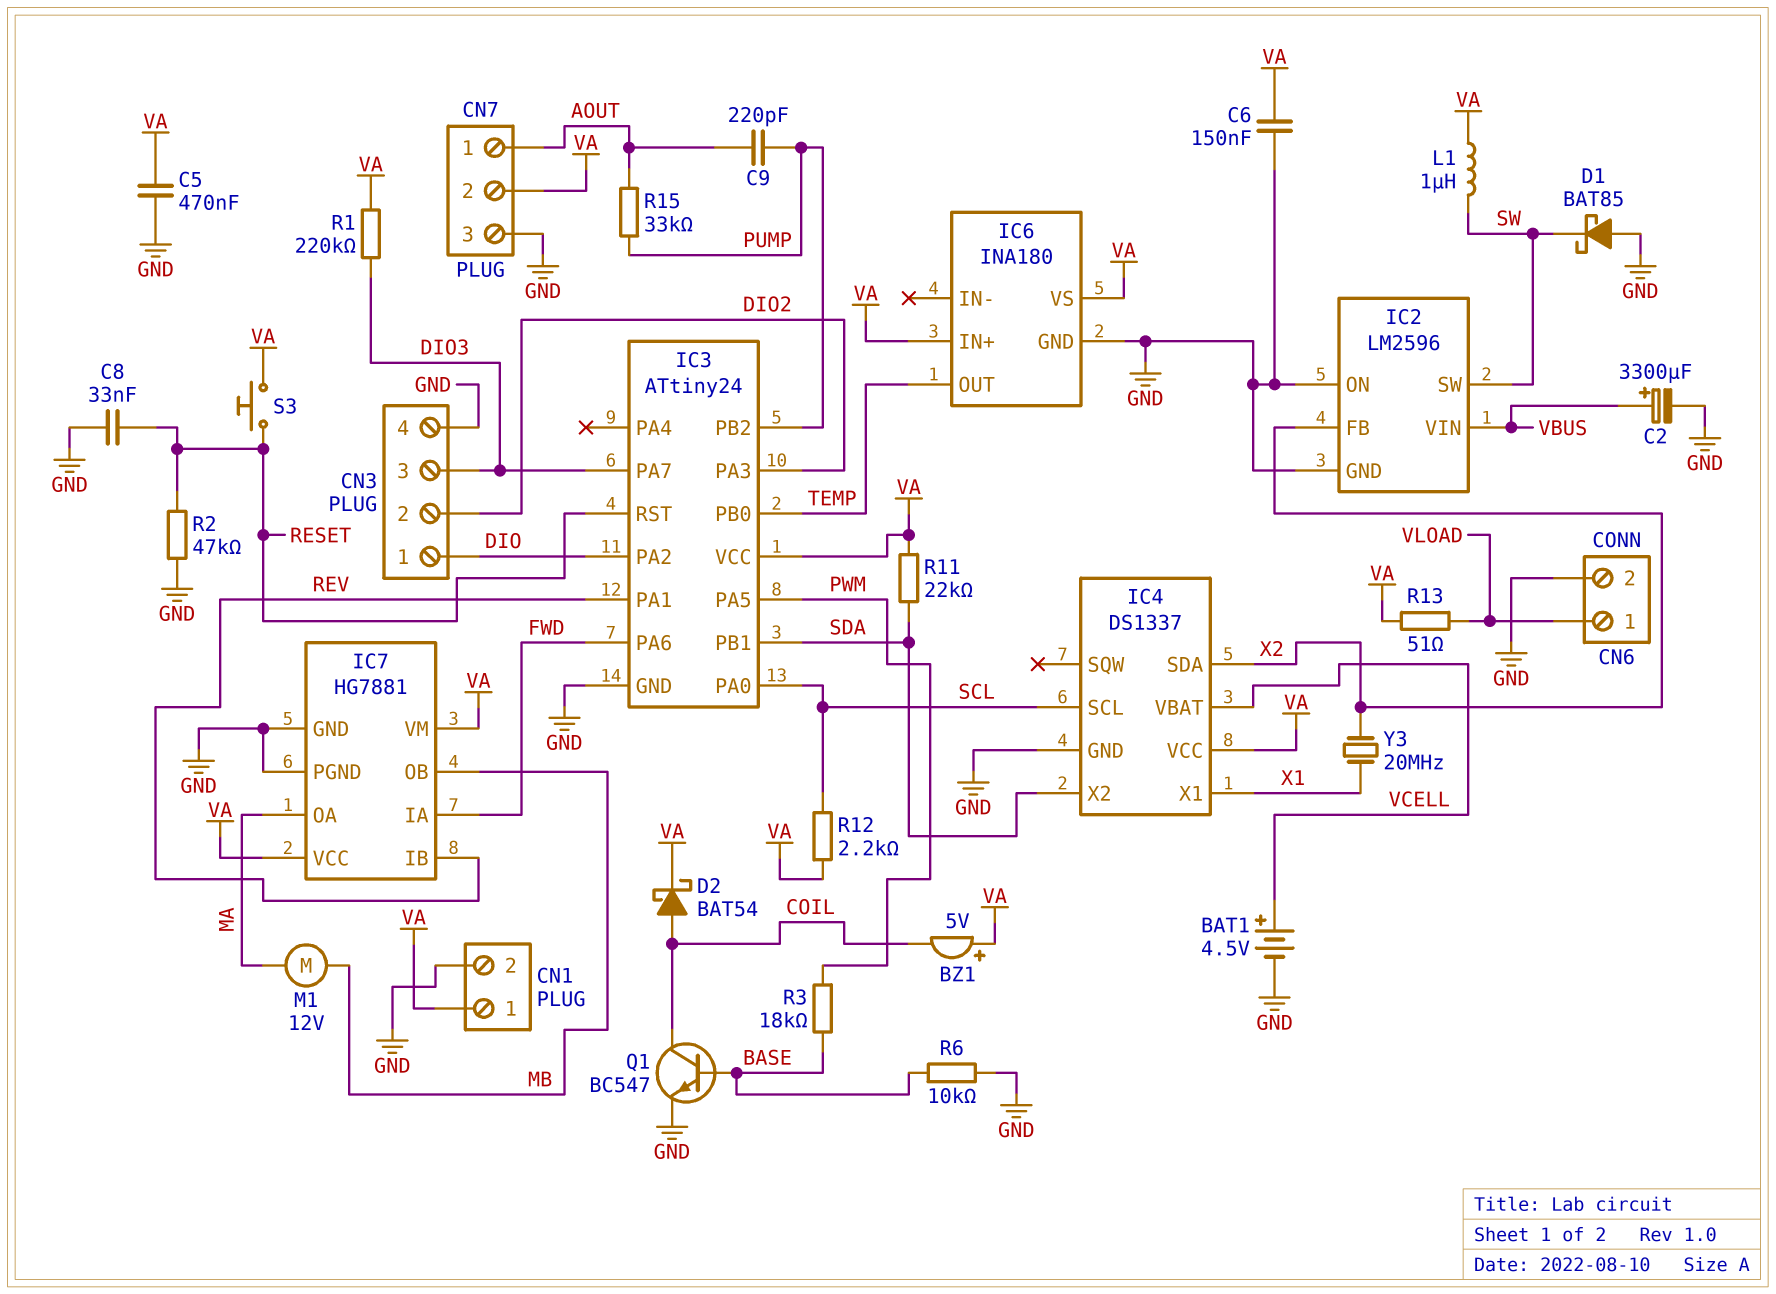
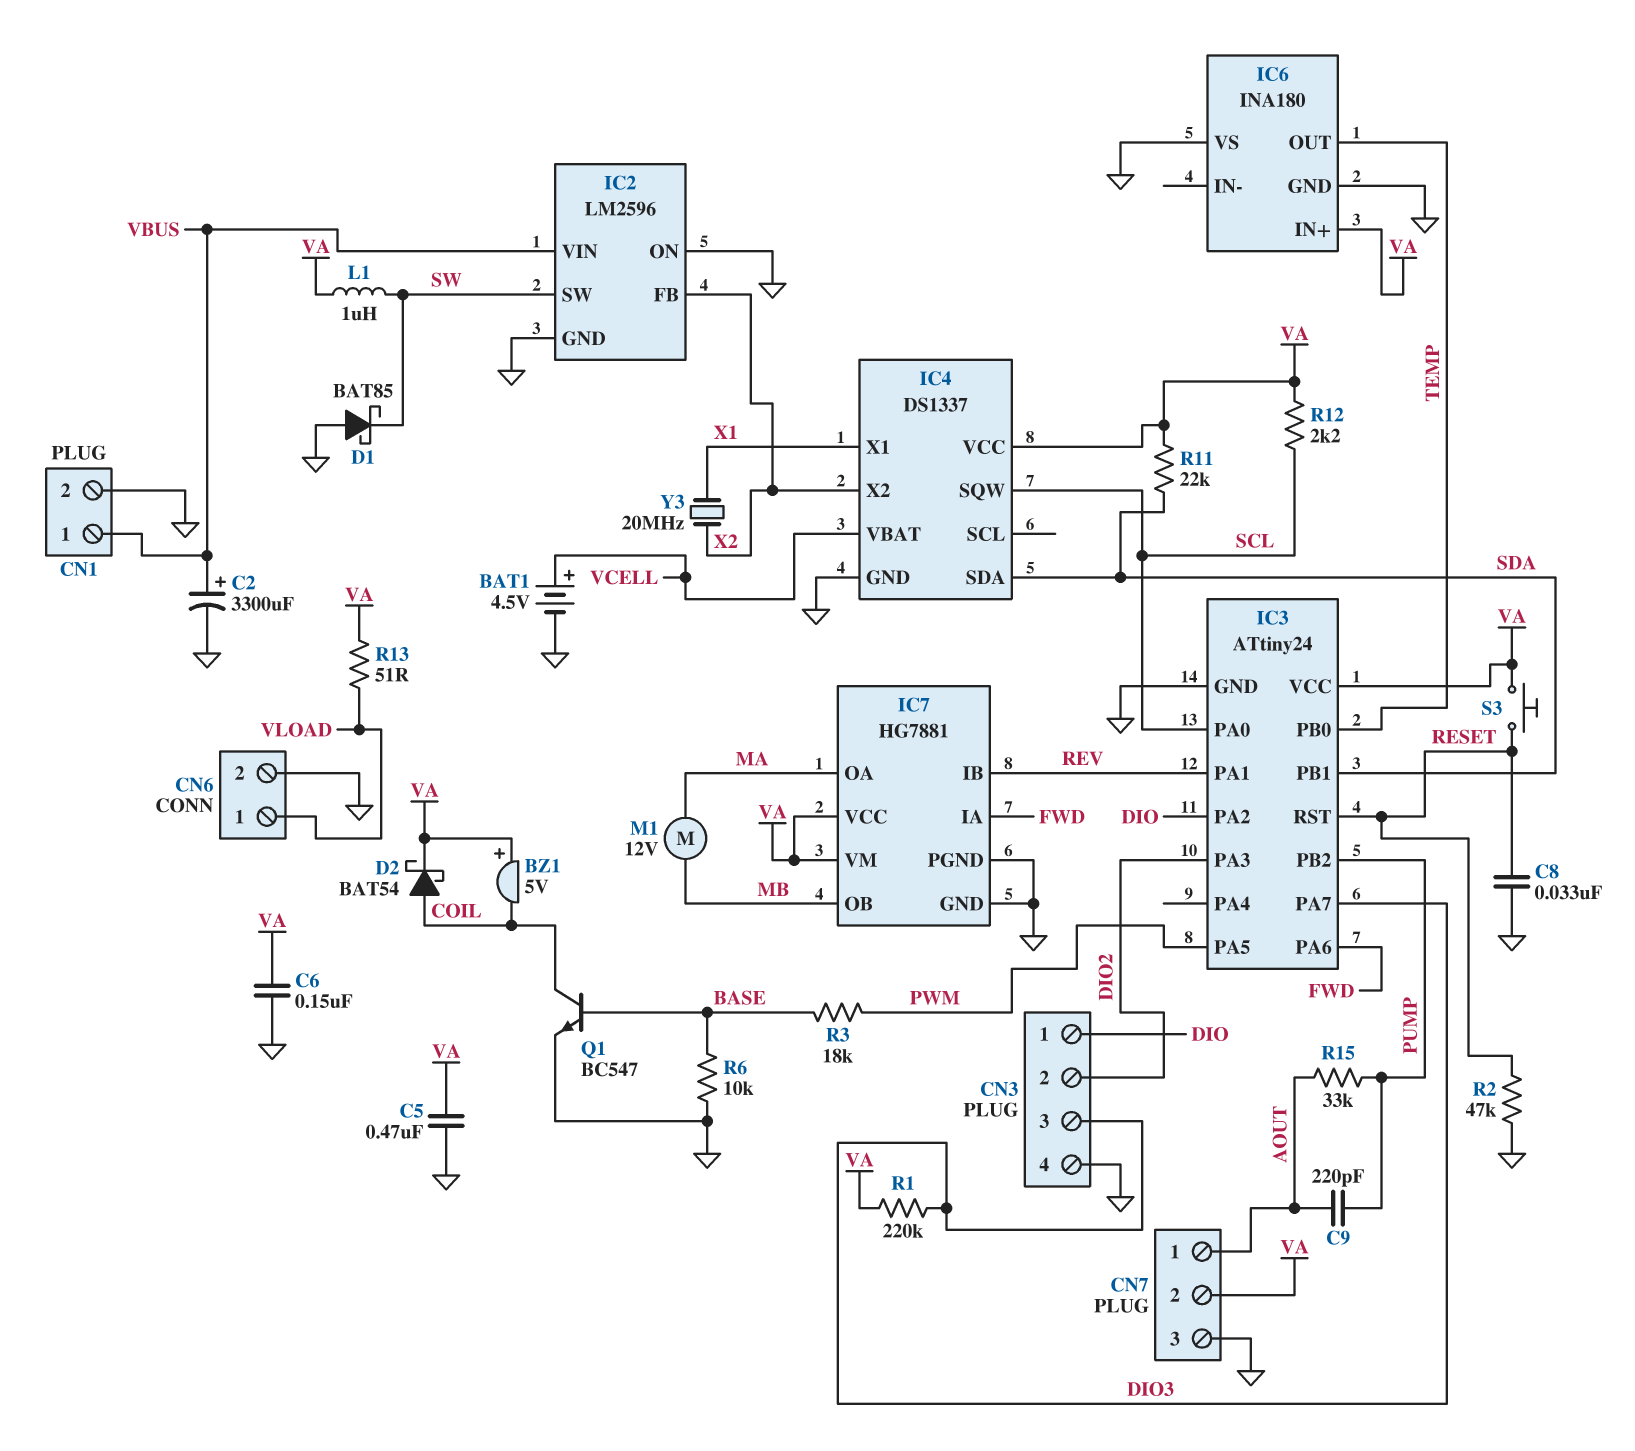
CN1 pin 1: VA -> VBUS
IC4 pin SCL: SCL -> none
IC4 pin SDA: X2 -> SDA
IC4 pin SQW: none -> SCL
IC4 pin X2: SDA -> X2
IC6 pin VS: VA -> GND

